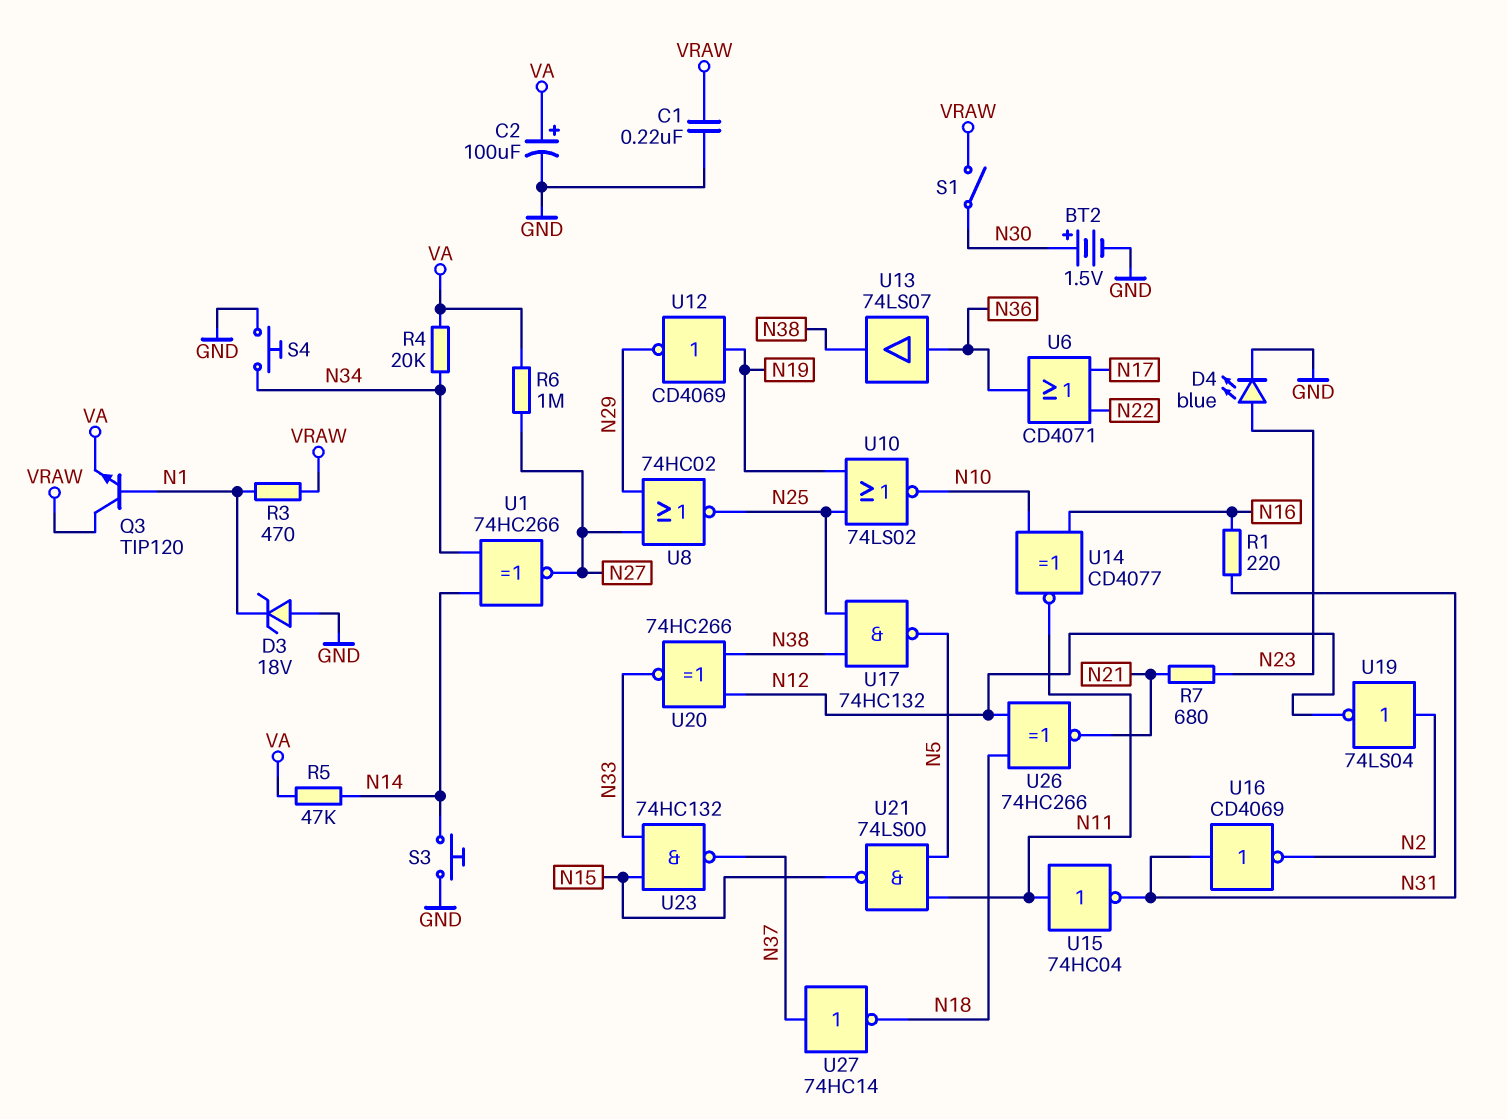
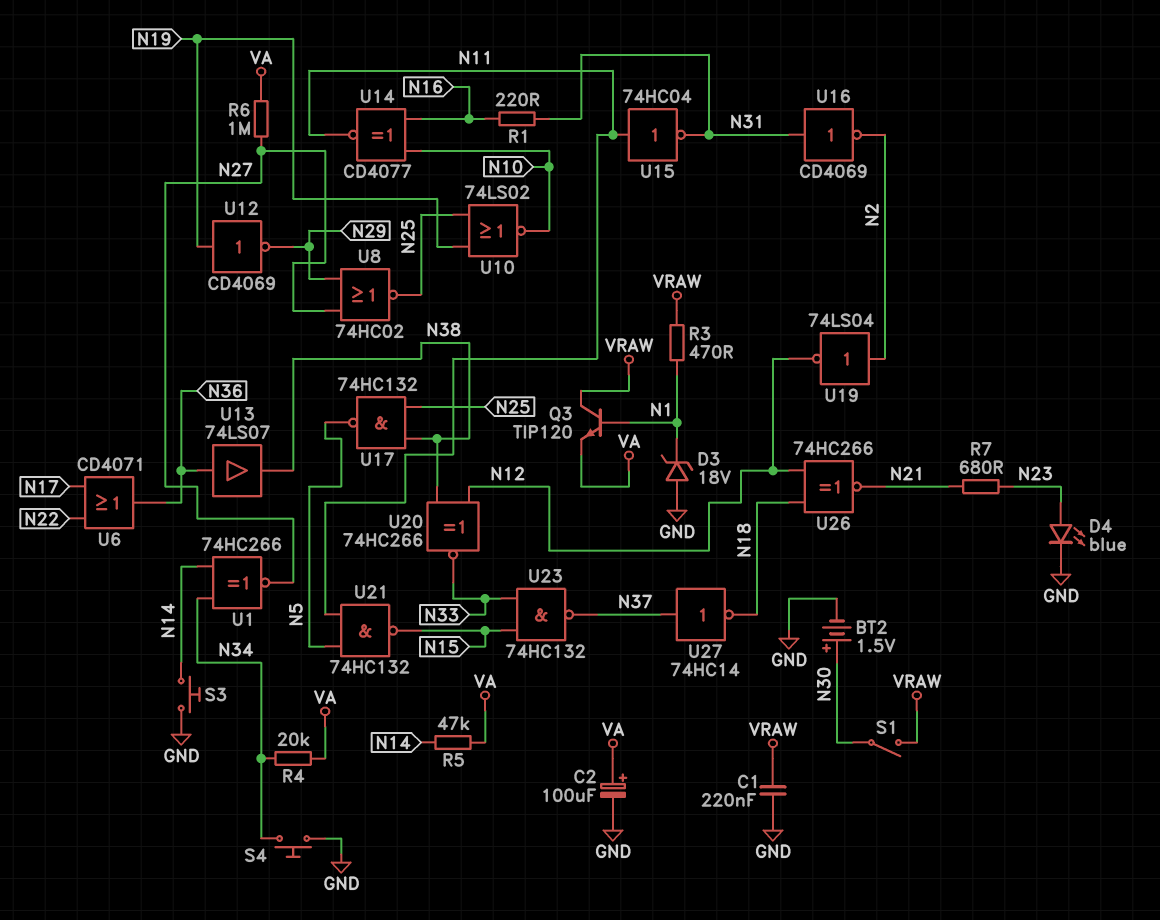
U21: NAND 74LS00 (in N5, in N11, out N15) -> NAND 74HC132 (in N5, in N11, out N15)

